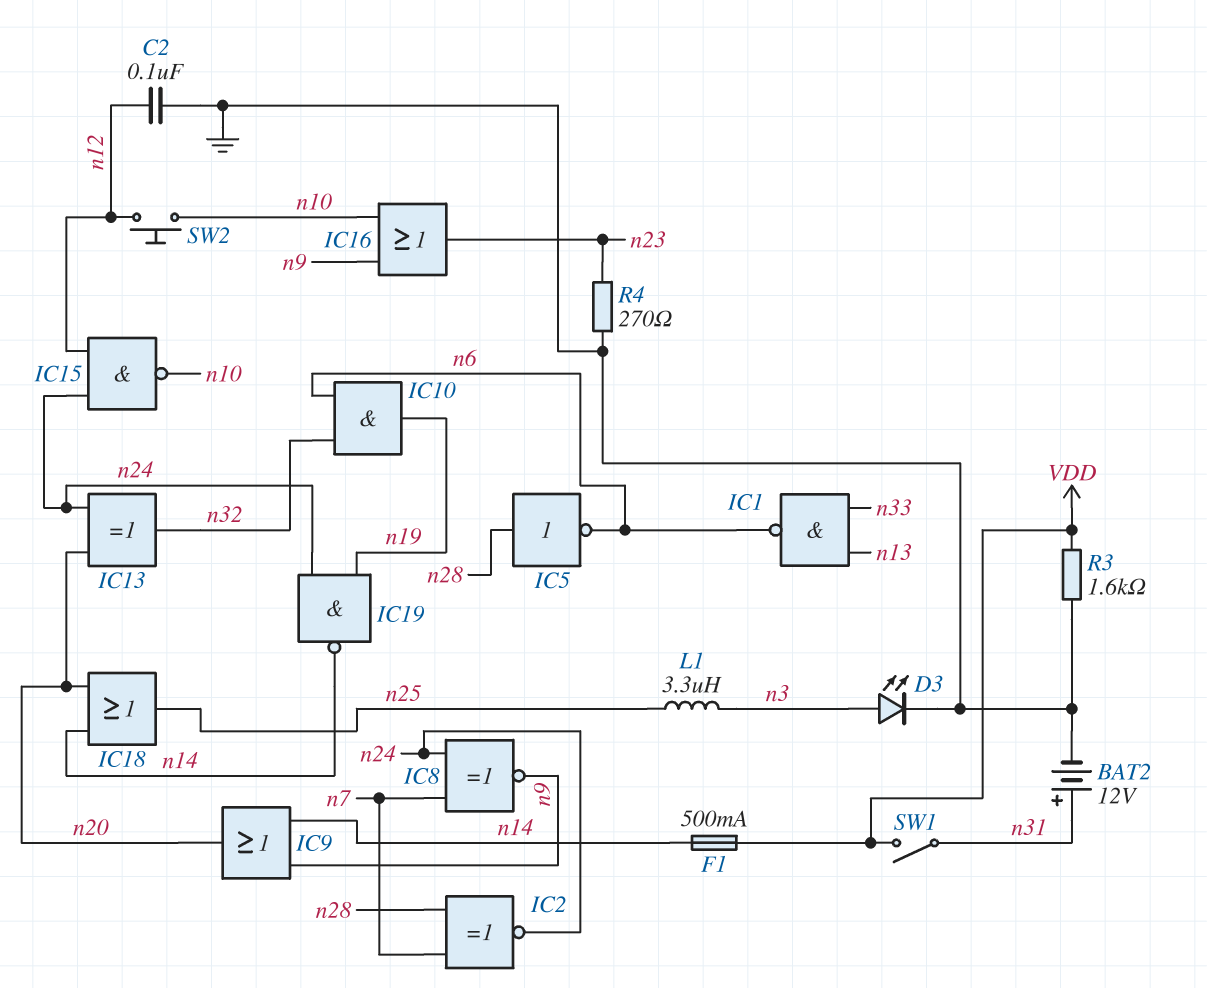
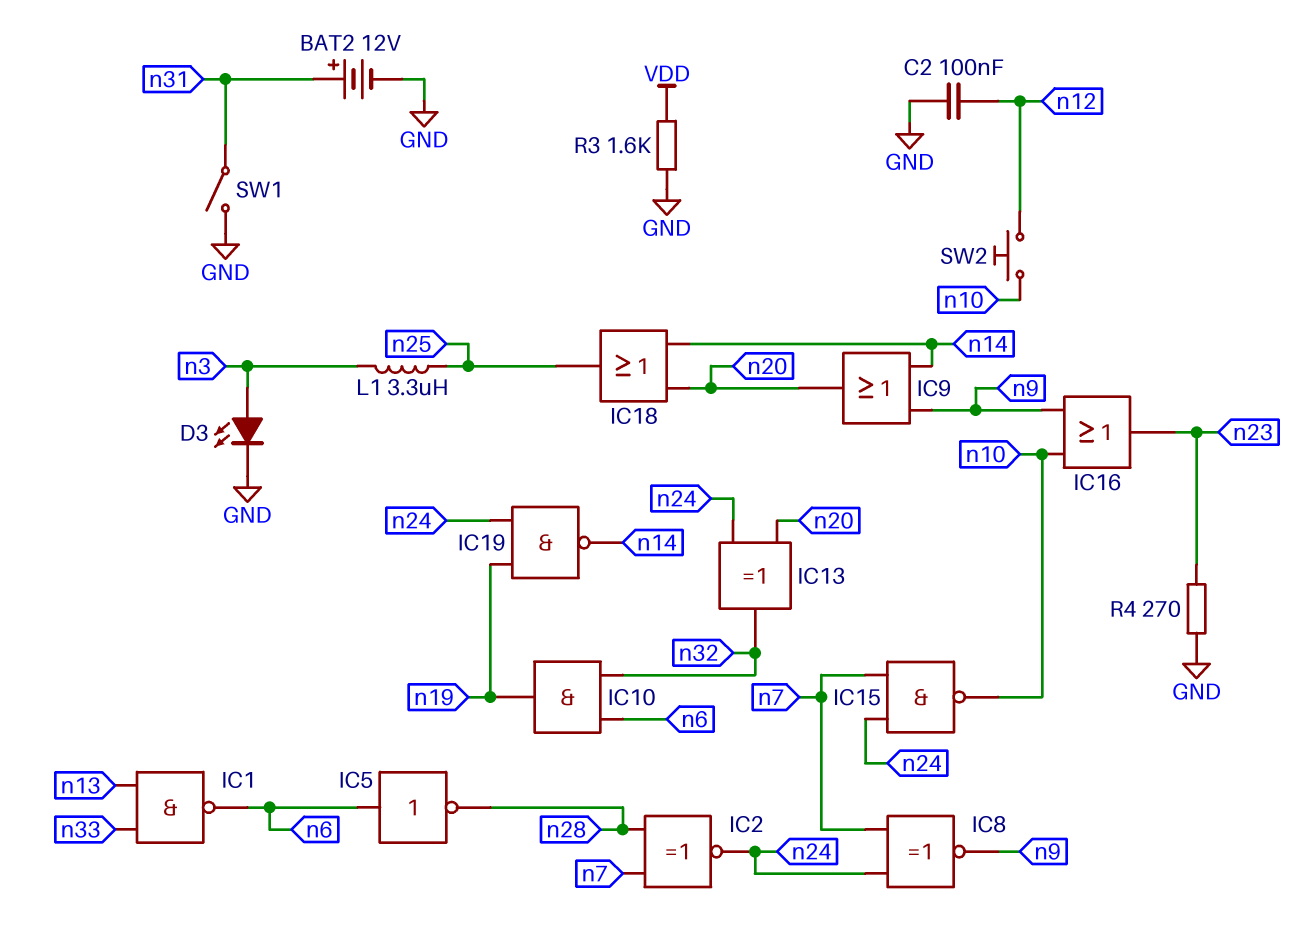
F1: 500mA (VDD, n14) -> none
IC5: NOT (in n28, out n6) -> NOT (in n6, out n28)
IC15: NAND (in n12, in n24, out n10) -> NAND (in n7, in n24, out n10)
SW1: switch (VDD, n31) -> switch (GND, n31)

